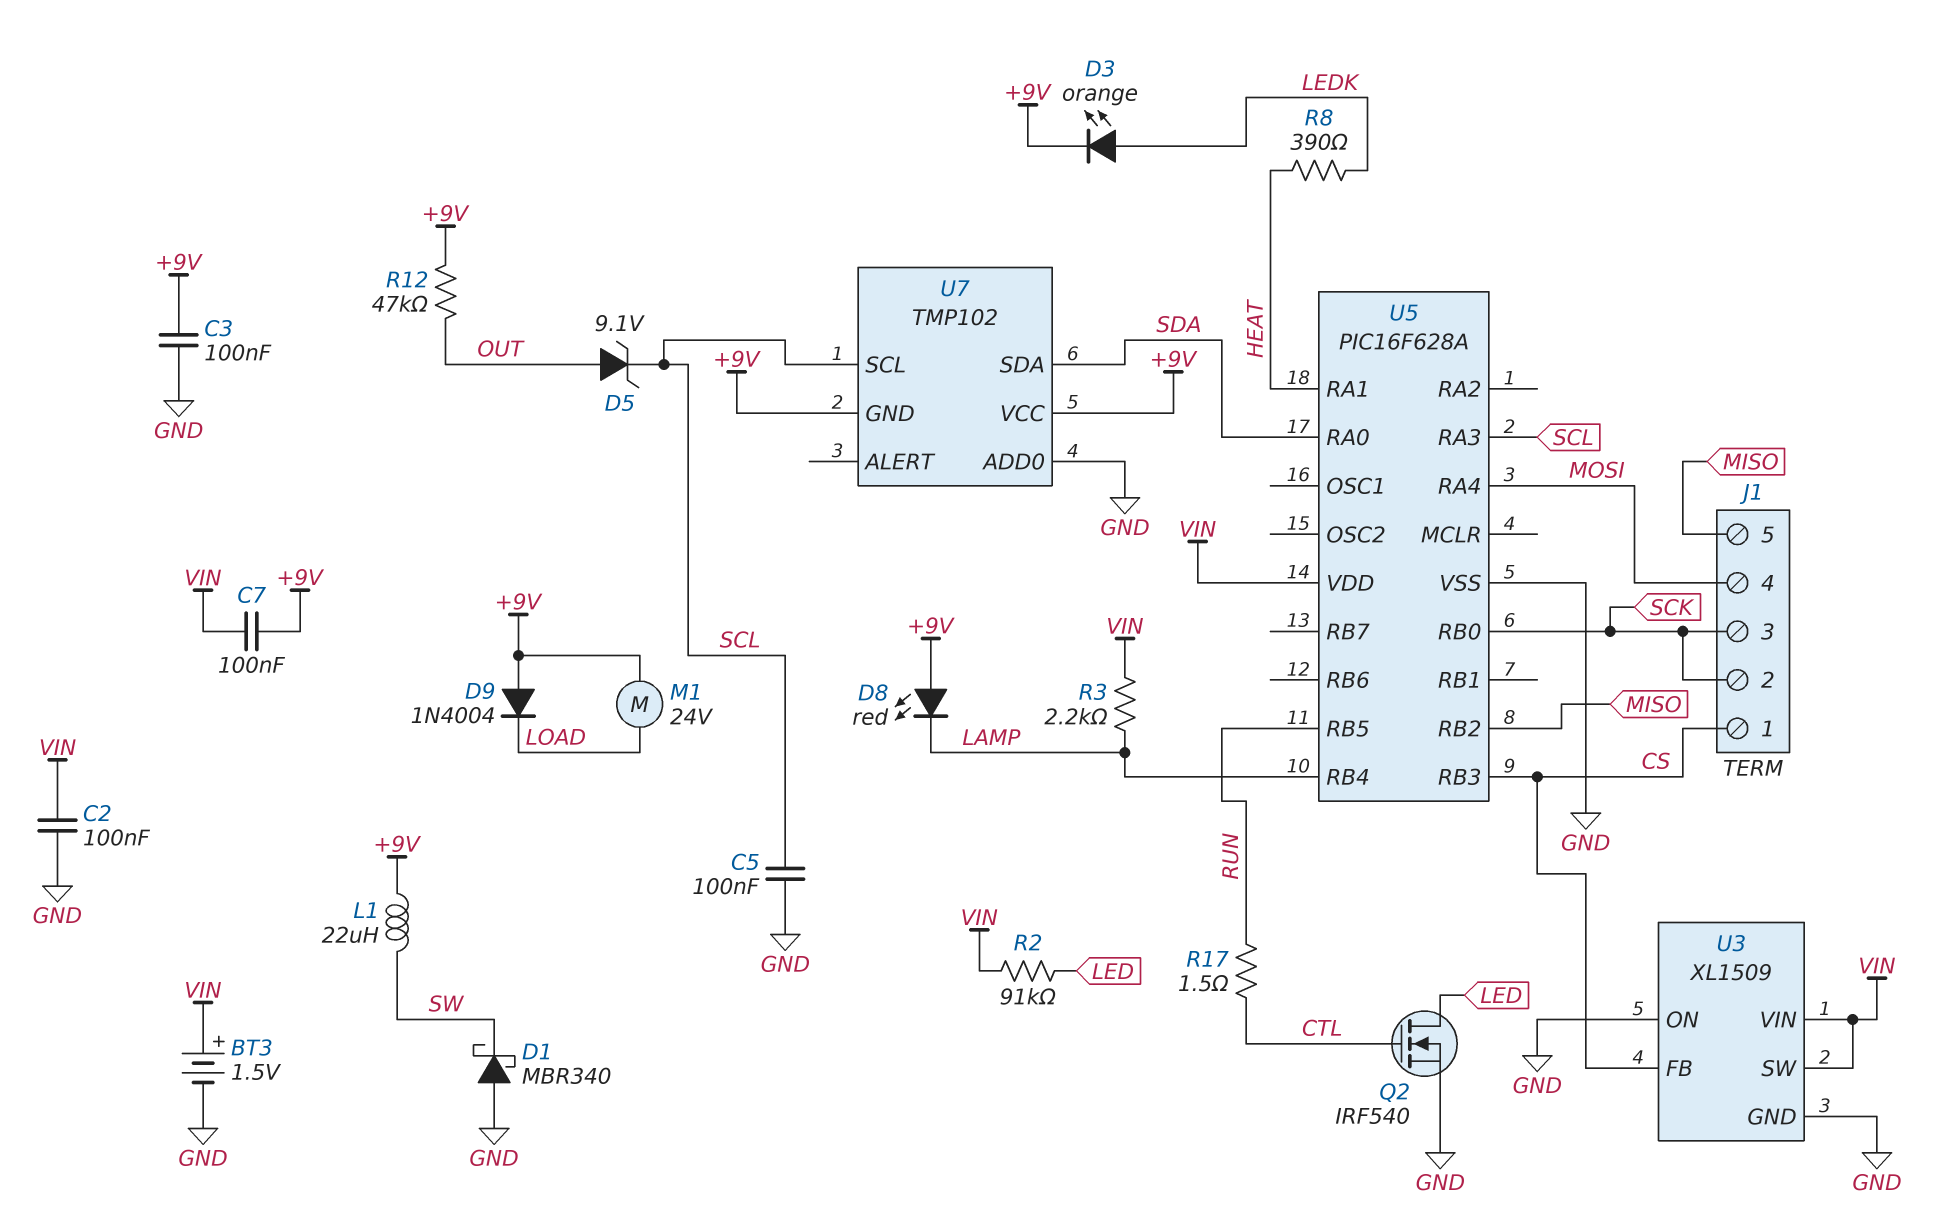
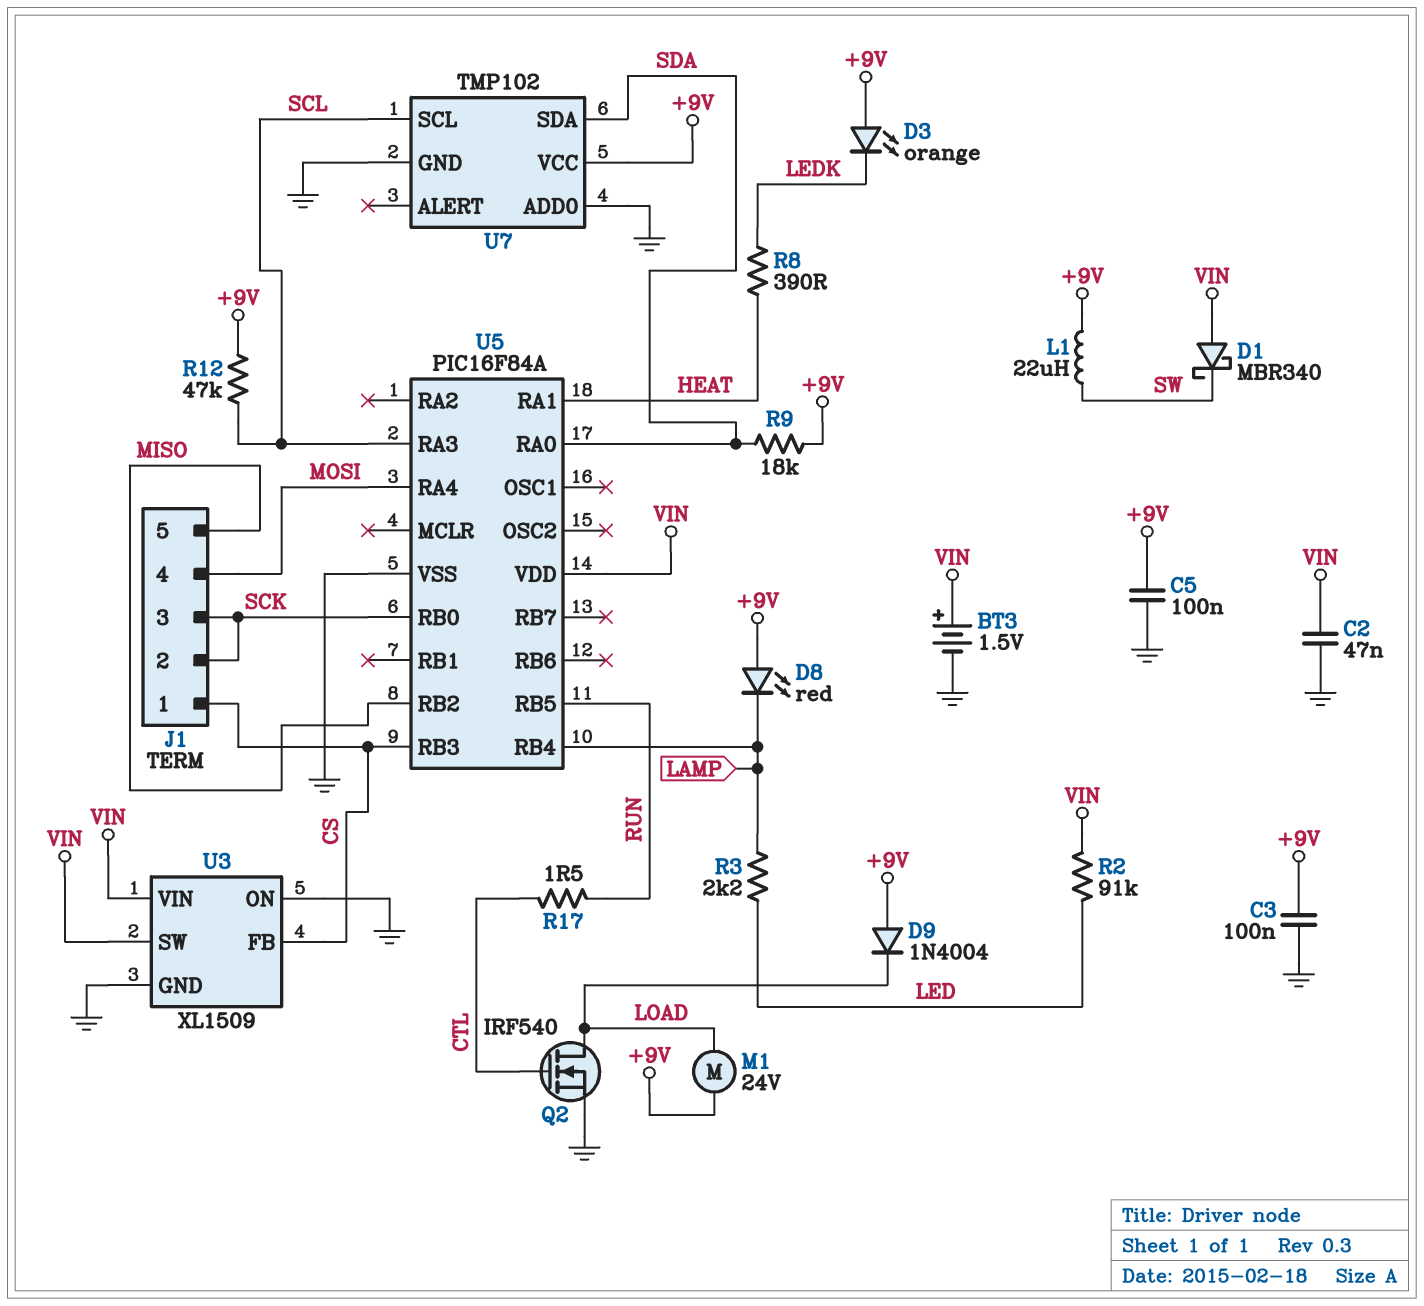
C2: 100nF (GND, VIN) -> 47nF (GND, VIN)
C5: 100nF (GND, SCL) -> 100nF (+9V, GND)
C7: 100nF (+9V, VIN) -> none
D1: schottky MBR340 (A GND, K SW) -> schottky MBR340 (A VIN, K SW)
D3: LED orange (A LEDK, K +9V) -> LED orange (A +9V, K LEDK)
D5: zener 9.1V (A OUT, K SCL) -> none
Q2: NMOS IRF540 (G CTL, D LED, S GND) -> NMOS IRF540 (G CTL, D LOAD, S GND)
R3: 2.2k (LAMP, VIN) -> 2.2k (LAMP, LED)
R9: none -> 18k (+9V, SDA)
R12: 47k (+9V, OUT) -> 47k (+9V, SCL)
U5: PIC16F628A -> PIC16F84A
U7 pin GND: +9V -> GND

